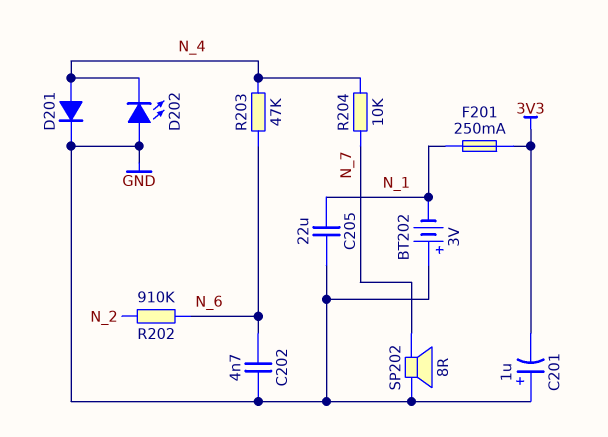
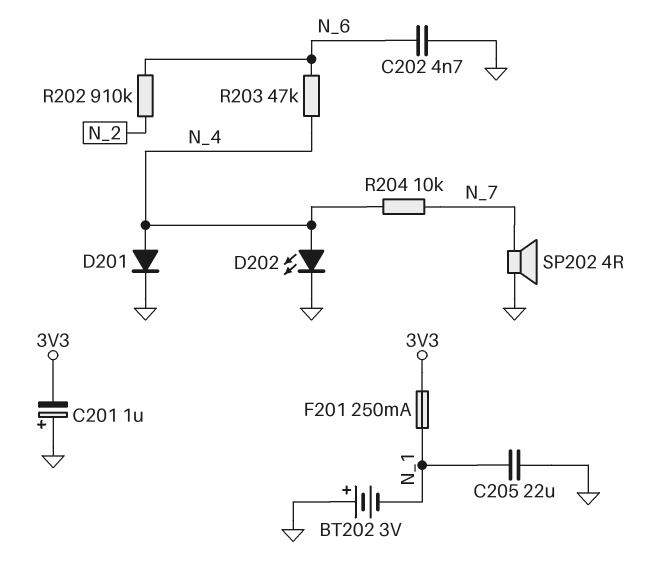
D202: LED (A GND, K N_4) -> LED (A N_4, K GND)
SP202: speaker 8R (GND, N_7) -> speaker 4R (GND, N_7)

